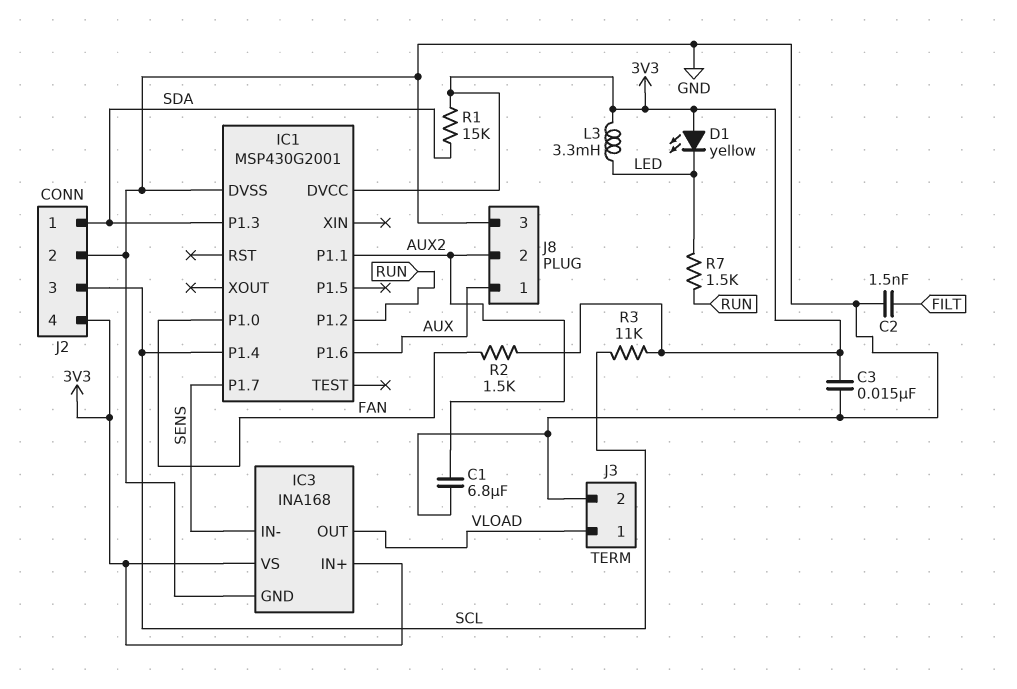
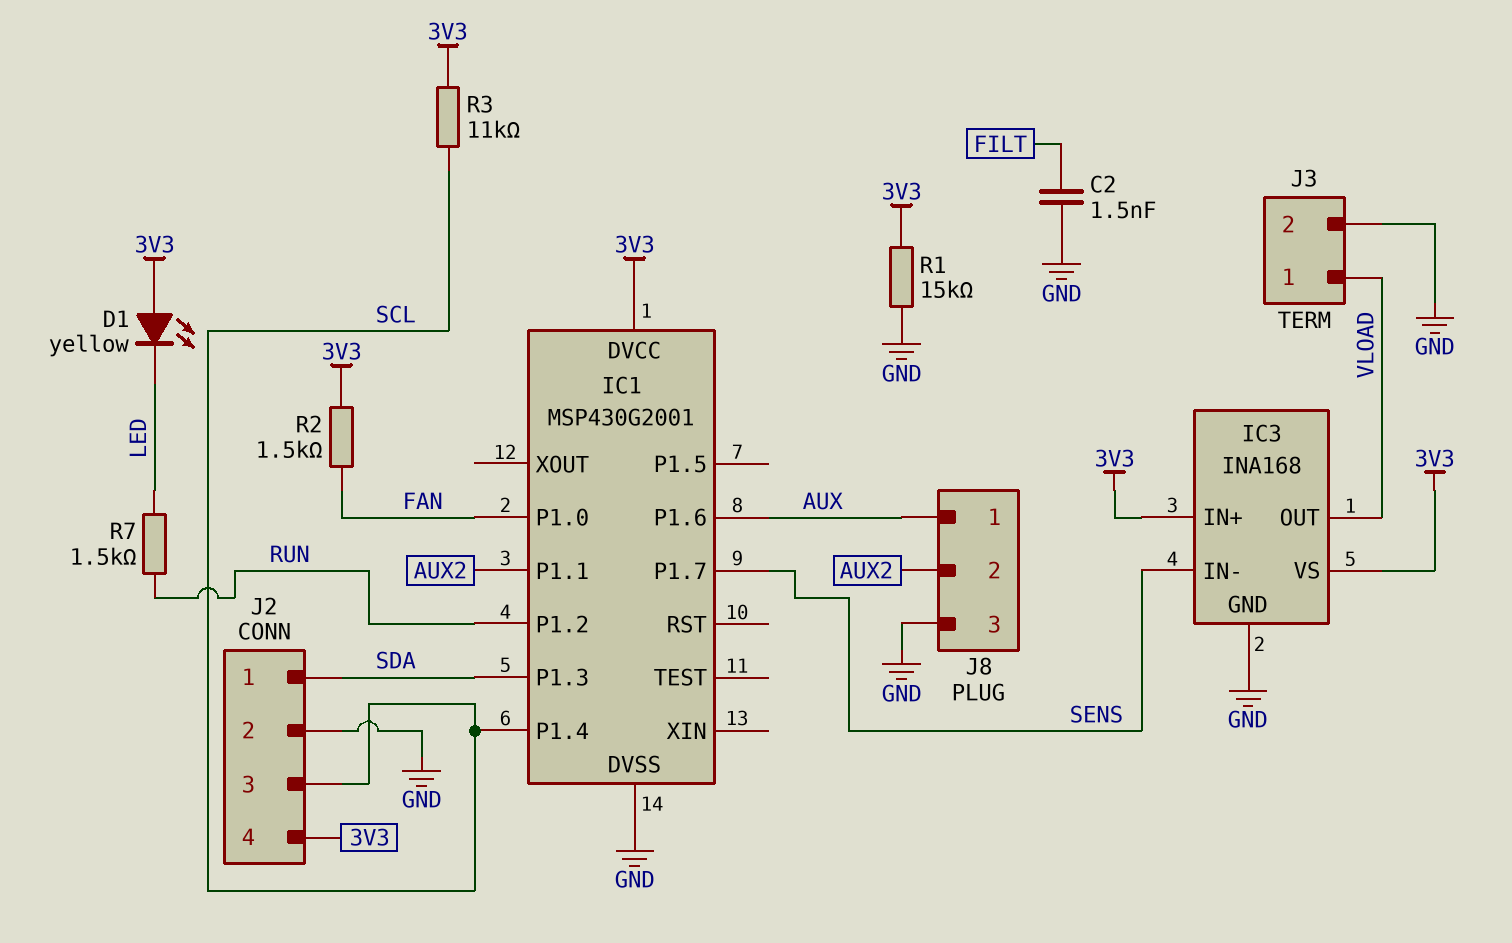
C1: 6.8uF (AUX2, GND) -> none
C3: 15nF (3V3, GND) -> none
L3: 3.3mH (3V3, LED) -> none
R1: 15k (3V3, SDA) -> 15k (3V3, GND)

